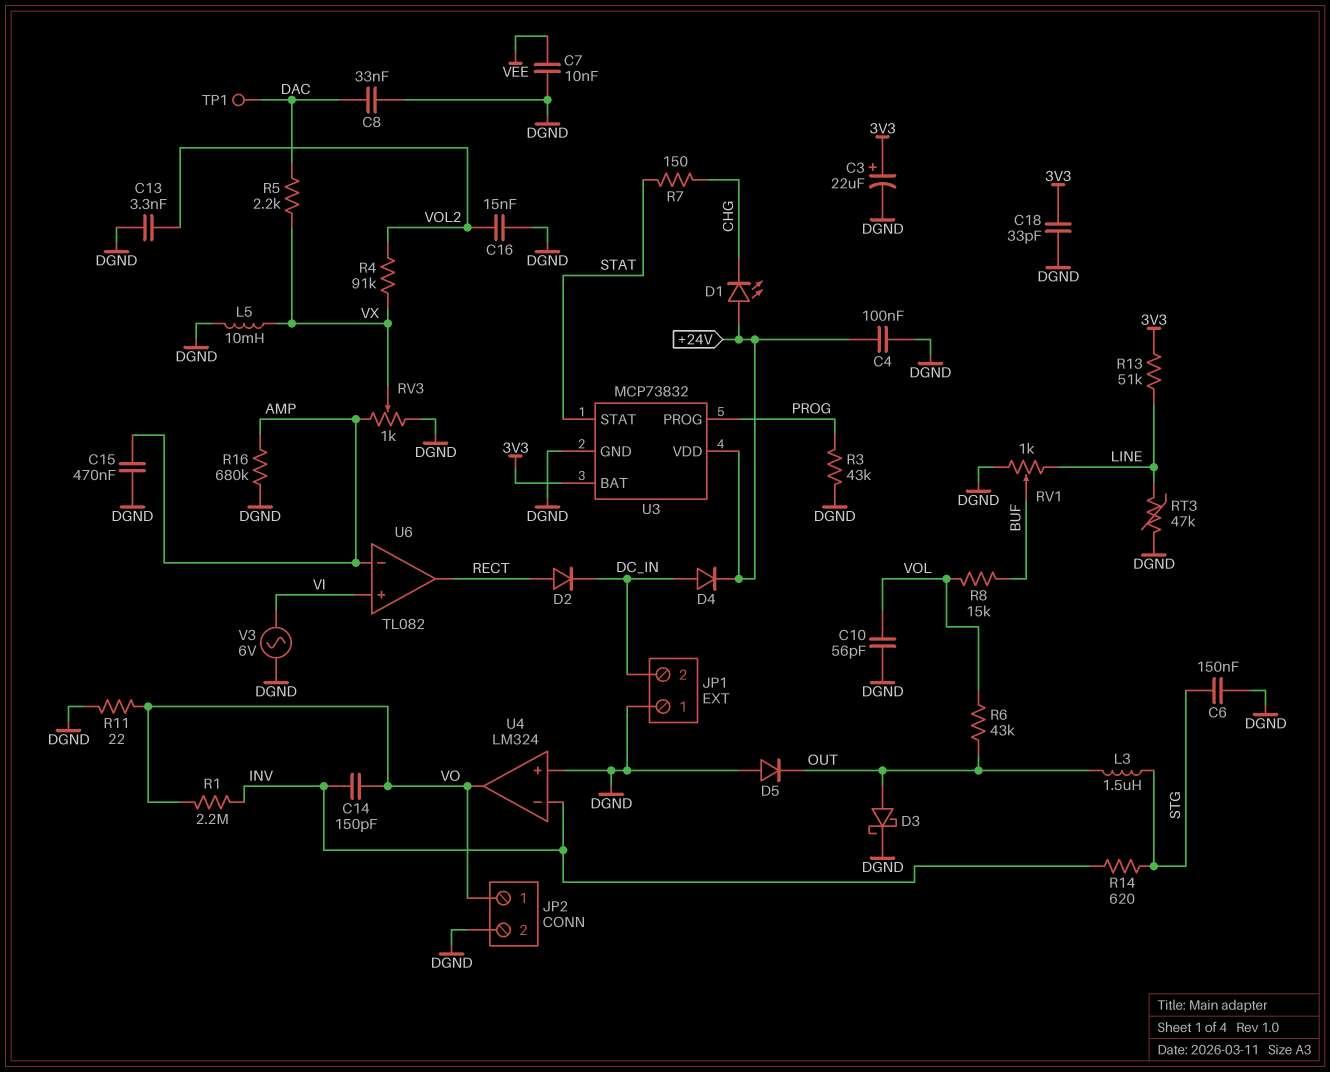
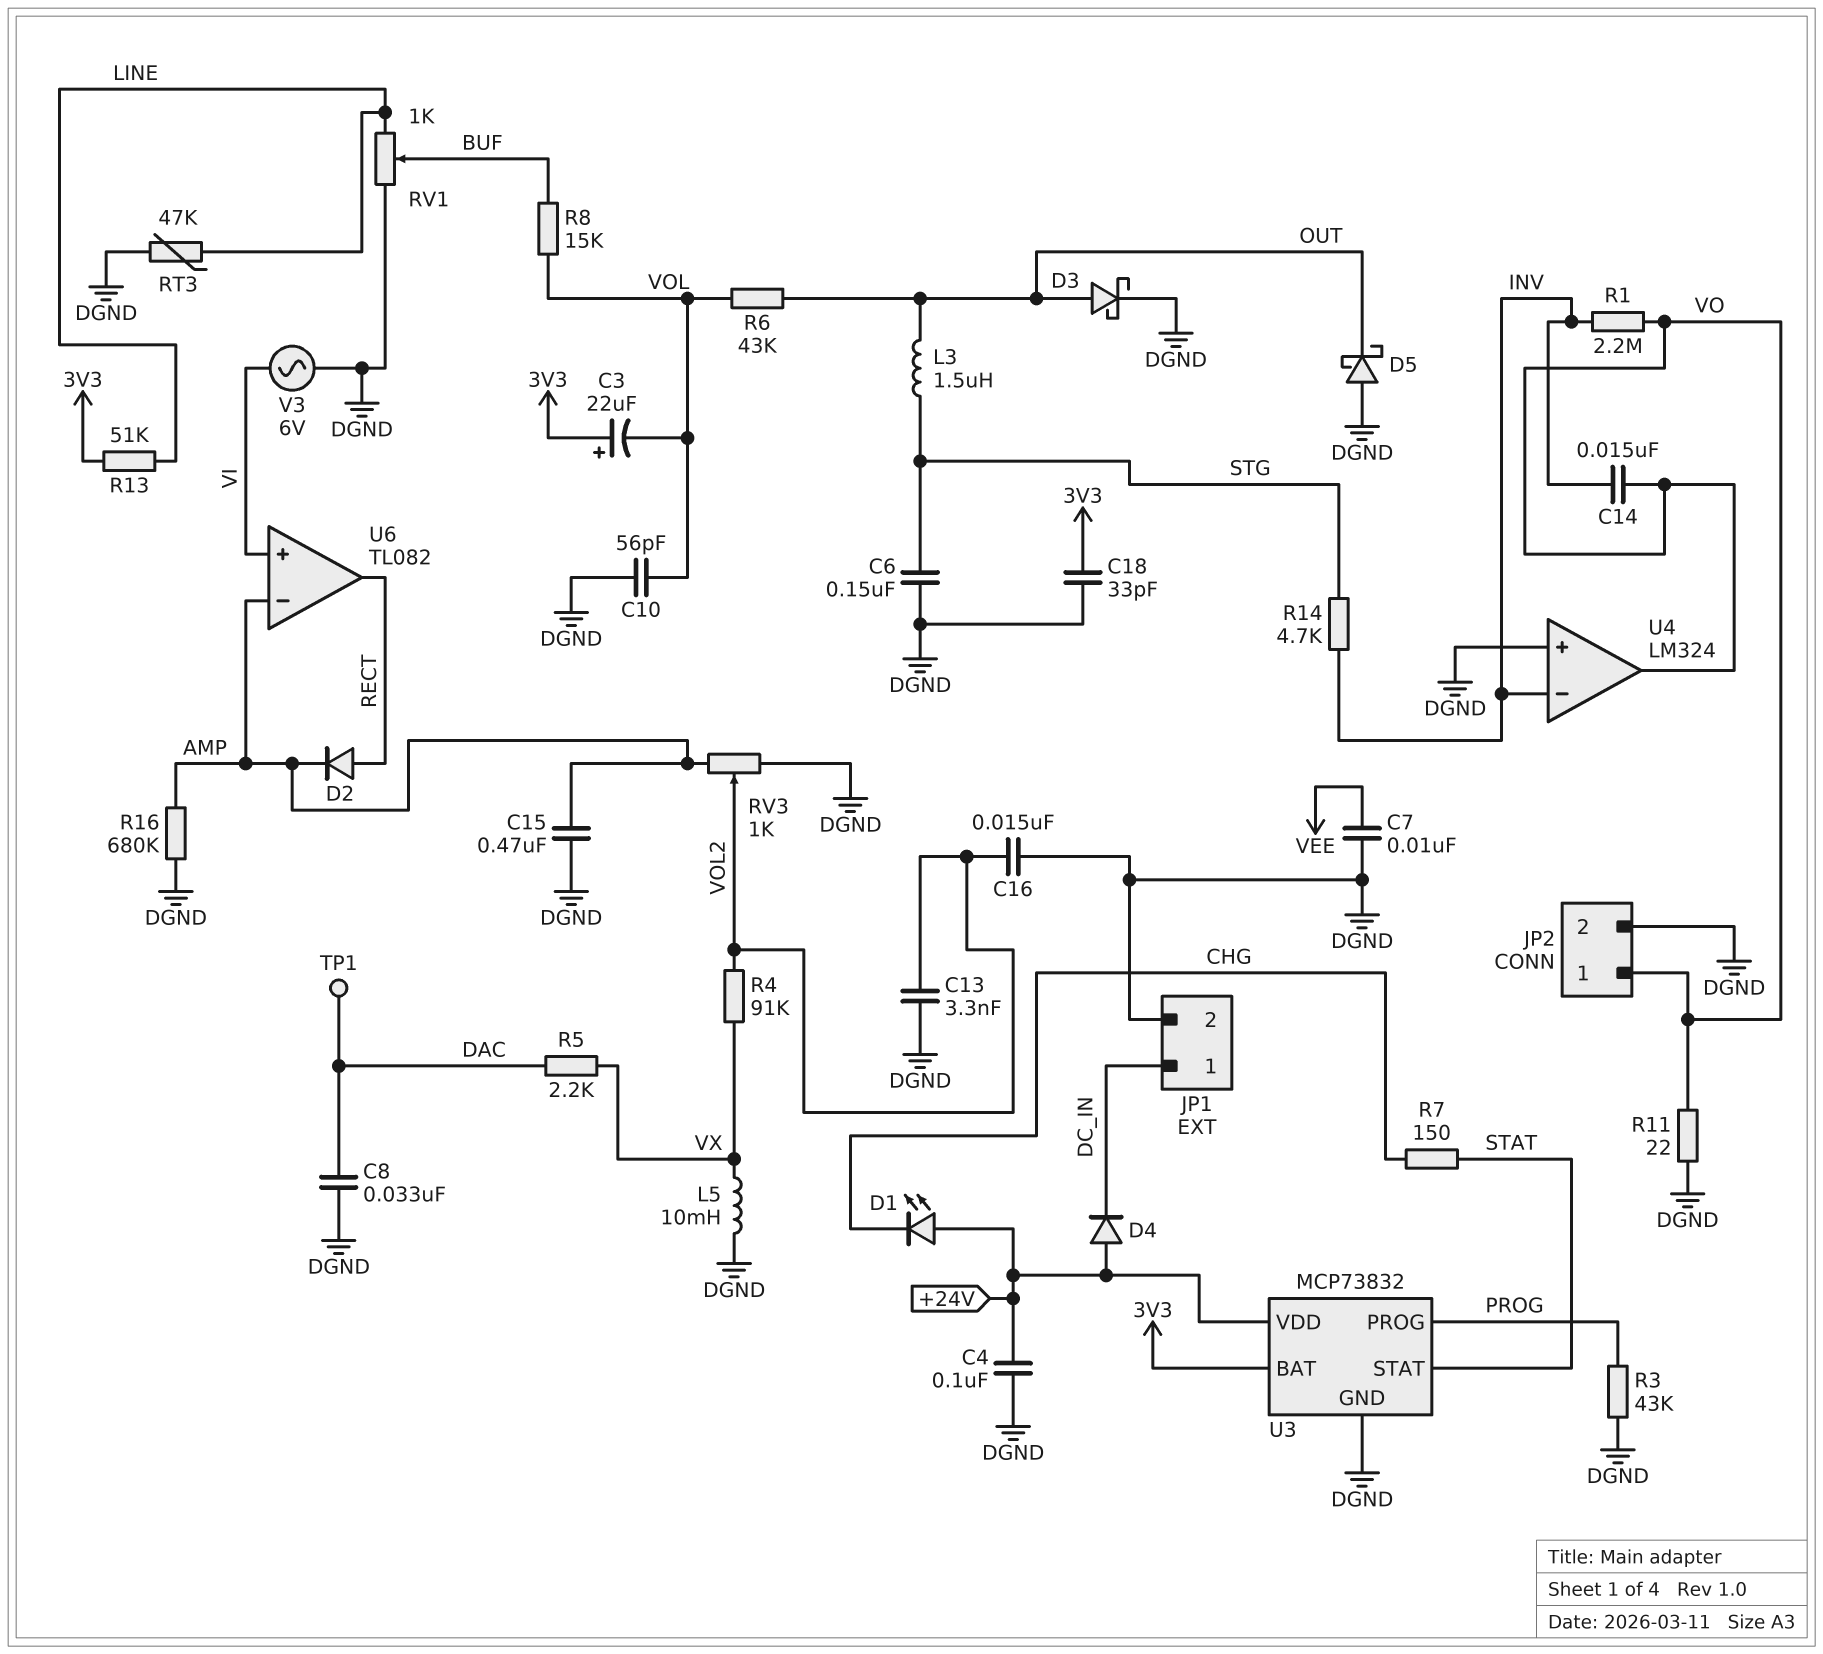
C3: 22uF (plus 3V3, minus DGND) -> 22uF (plus 3V3, minus VOL)
C14: 150pF (INV, VO) -> 15nF (INV, VO)
D2: diode (A RECT, K DC_IN) -> diode (A RECT, K AMP)
D4: diode (A DC_IN, K +24V) -> diode (A +24V, K DC_IN)
D5: diode (A DGND, K OUT) -> schottky (A DGND, K OUT)
JP1 pin 1: DGND -> DC_IN
JP1 pin 2: DC_IN -> DGND
R14: 620 (INV, STG) -> 4.7k (INV, STG)
RV3: 1k (AMP, DGND, wiper VX) -> 1k (AMP, DGND, wiper VOL2)

